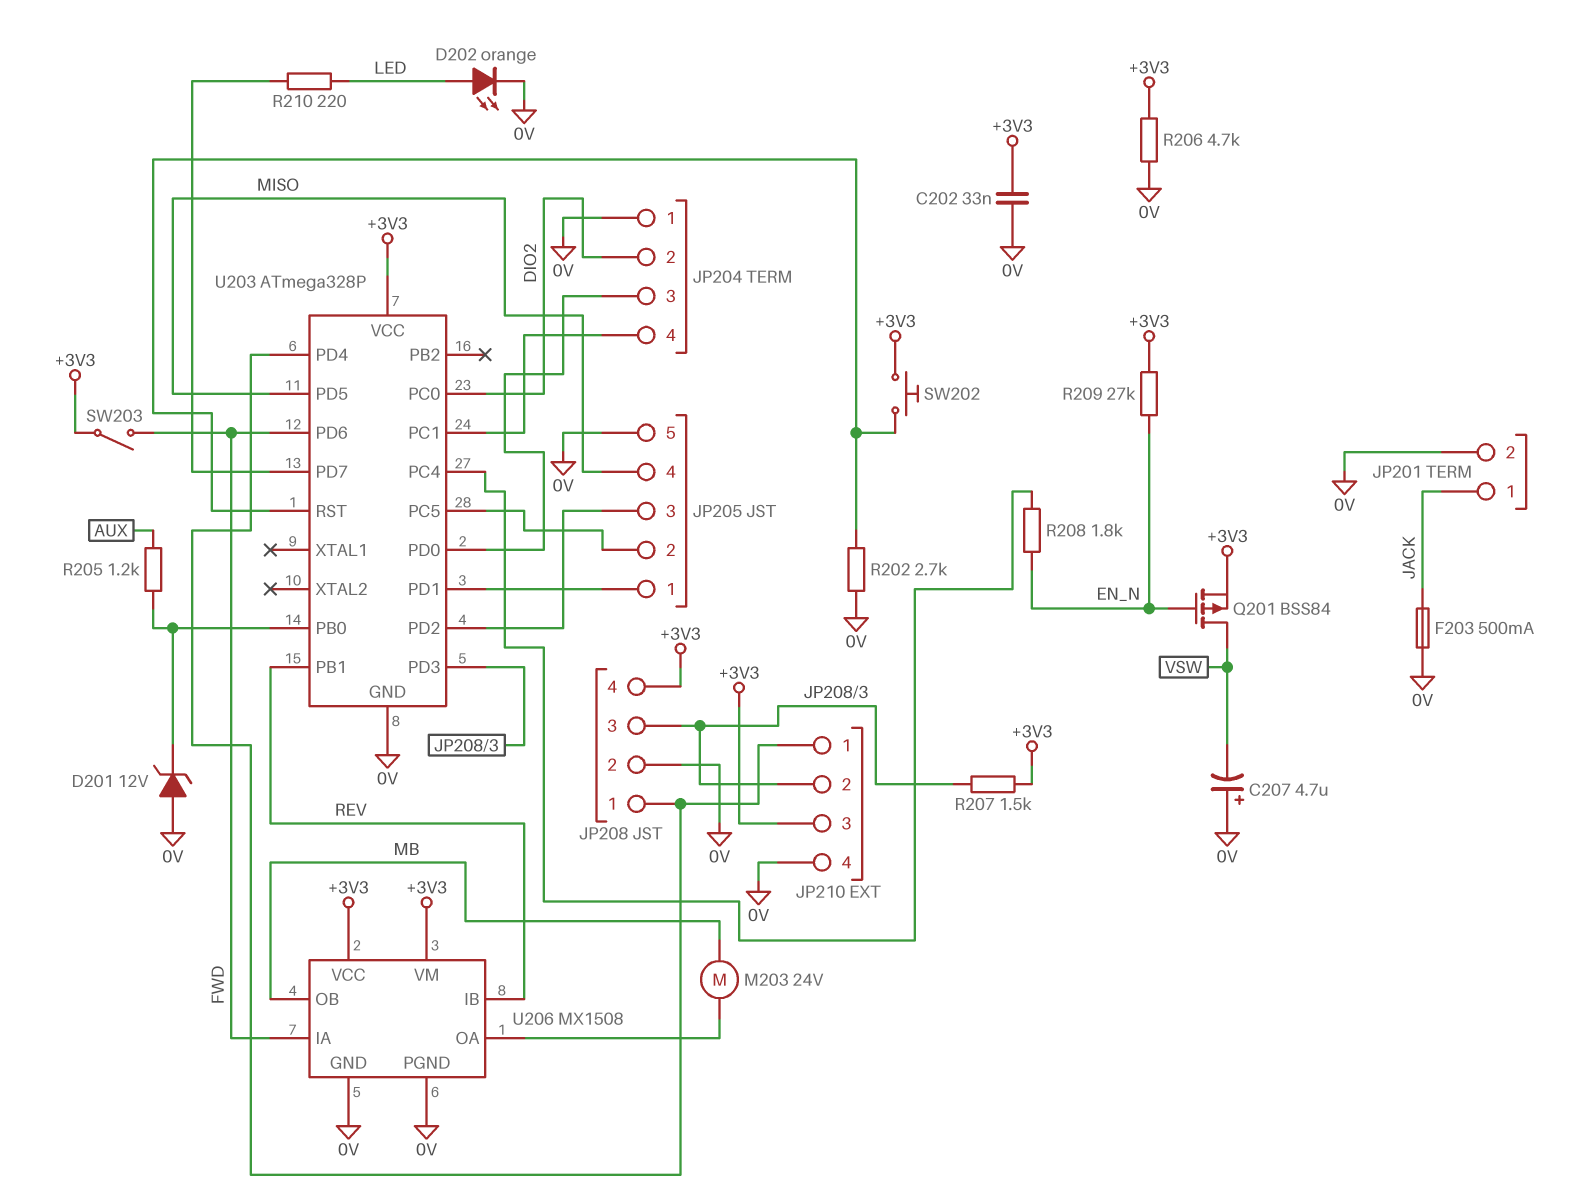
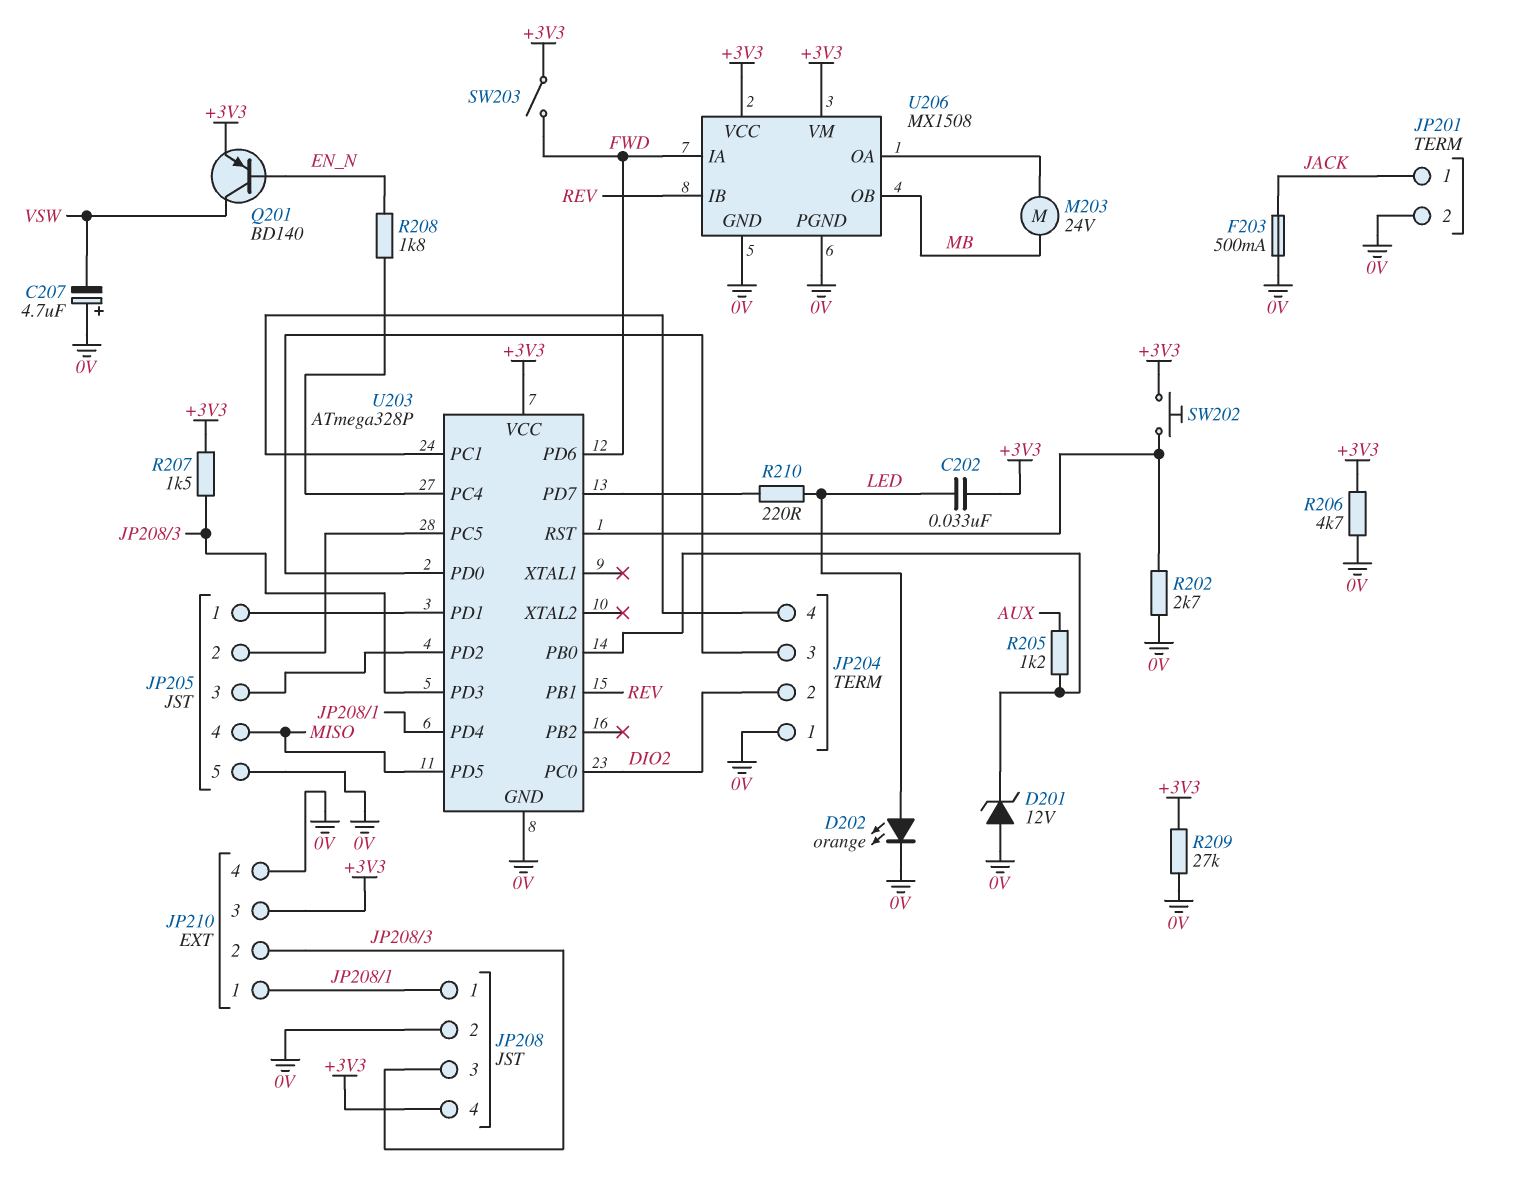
C202: 33nF (+3V3, 0V) -> 33nF (+3V3, LED)
Q201: PMOS BSS84 (G EN_N, D VSW, S +3V3) -> PNP BD140 (B EN_N, C VSW, E +3V3)
R209: 27k (+3V3, EN_N) -> 27k (+3V3, 0V)

